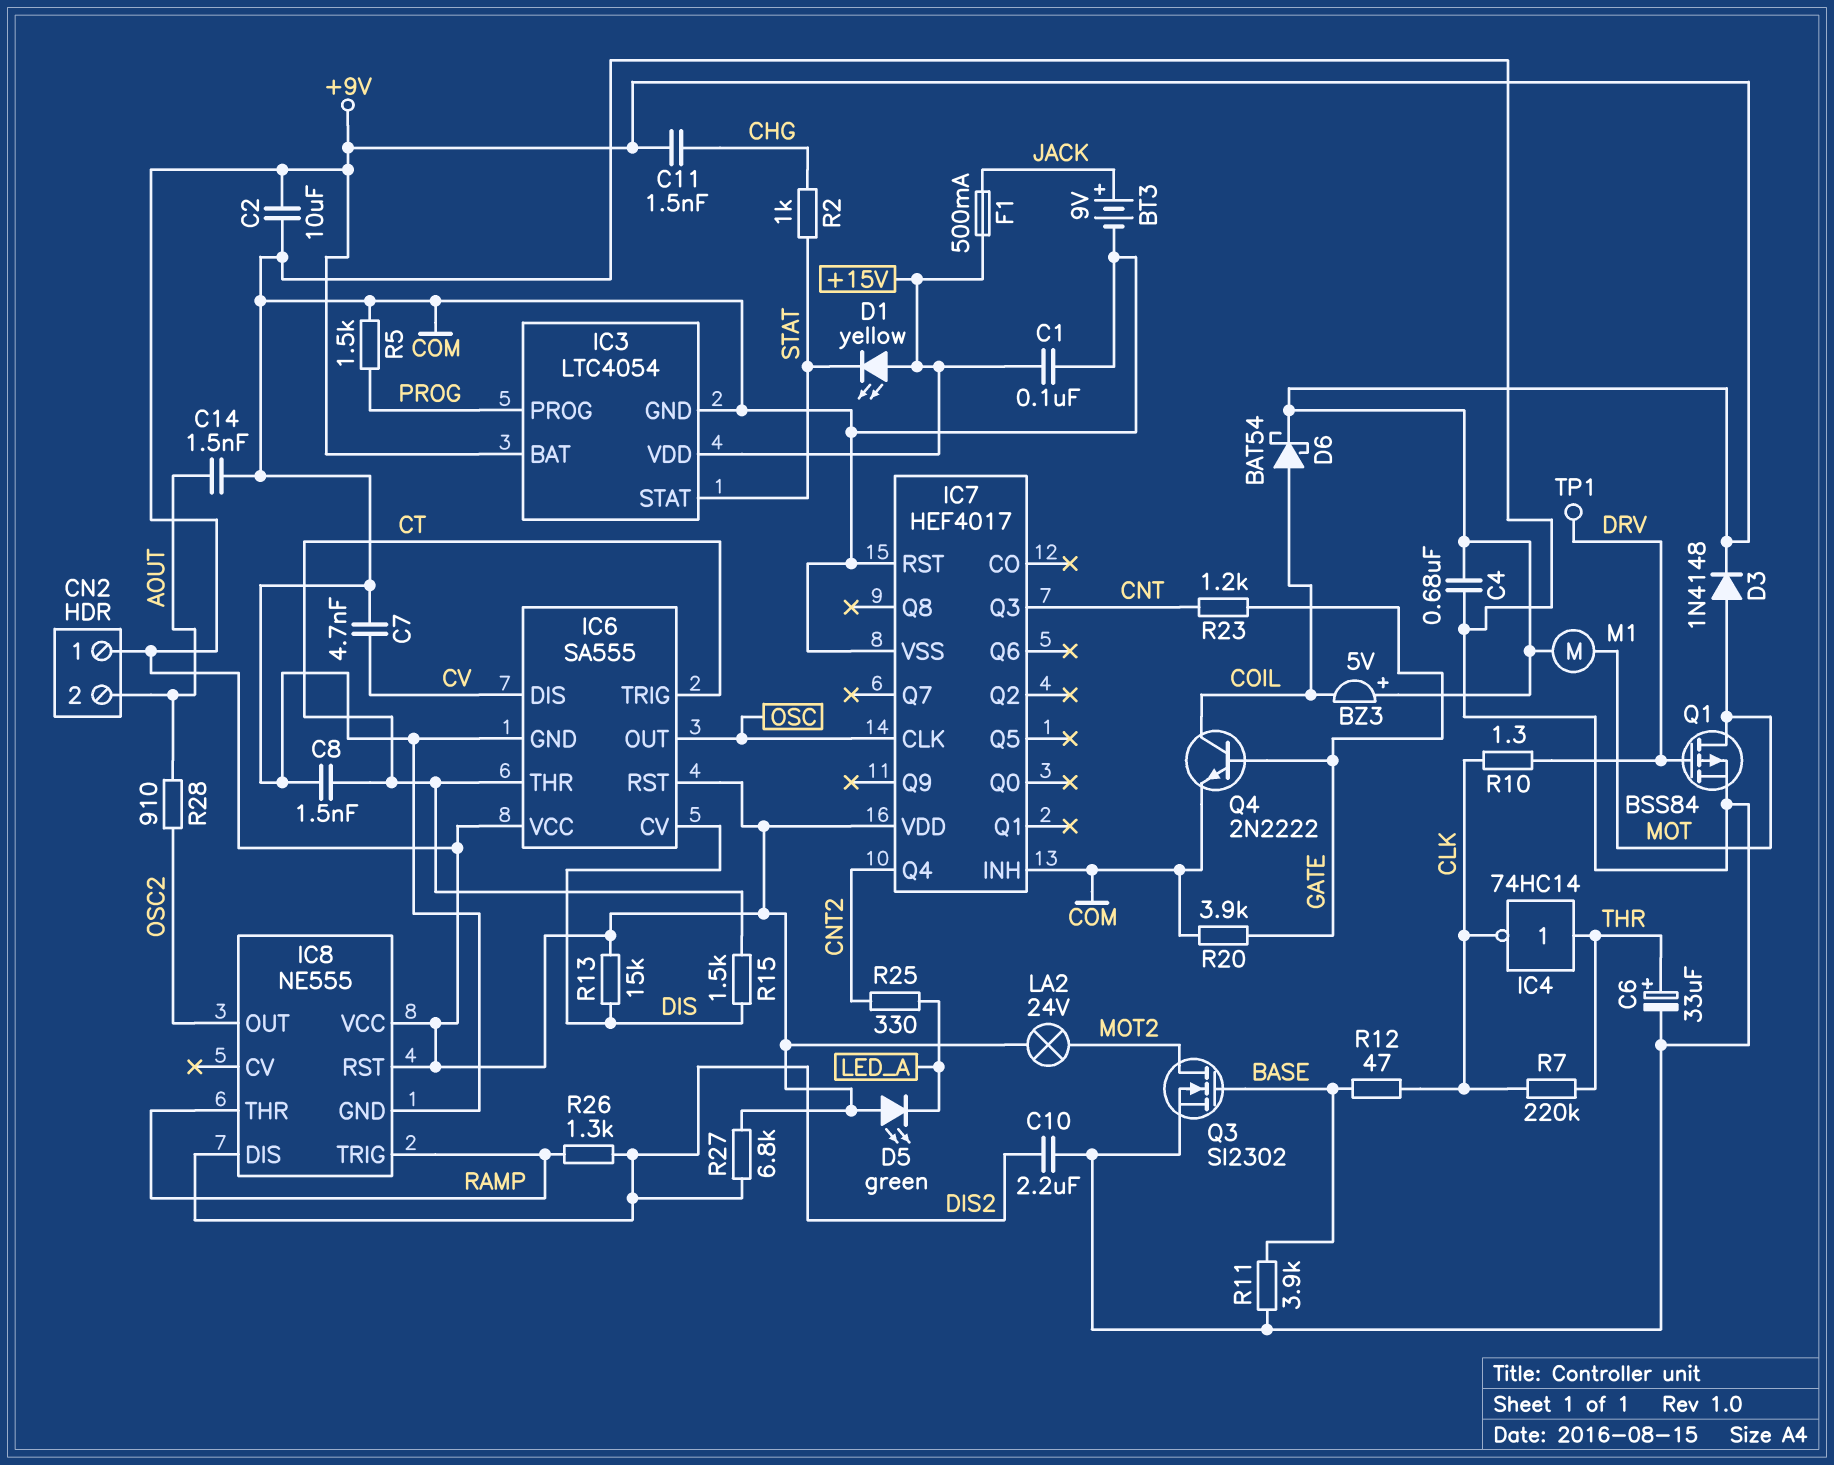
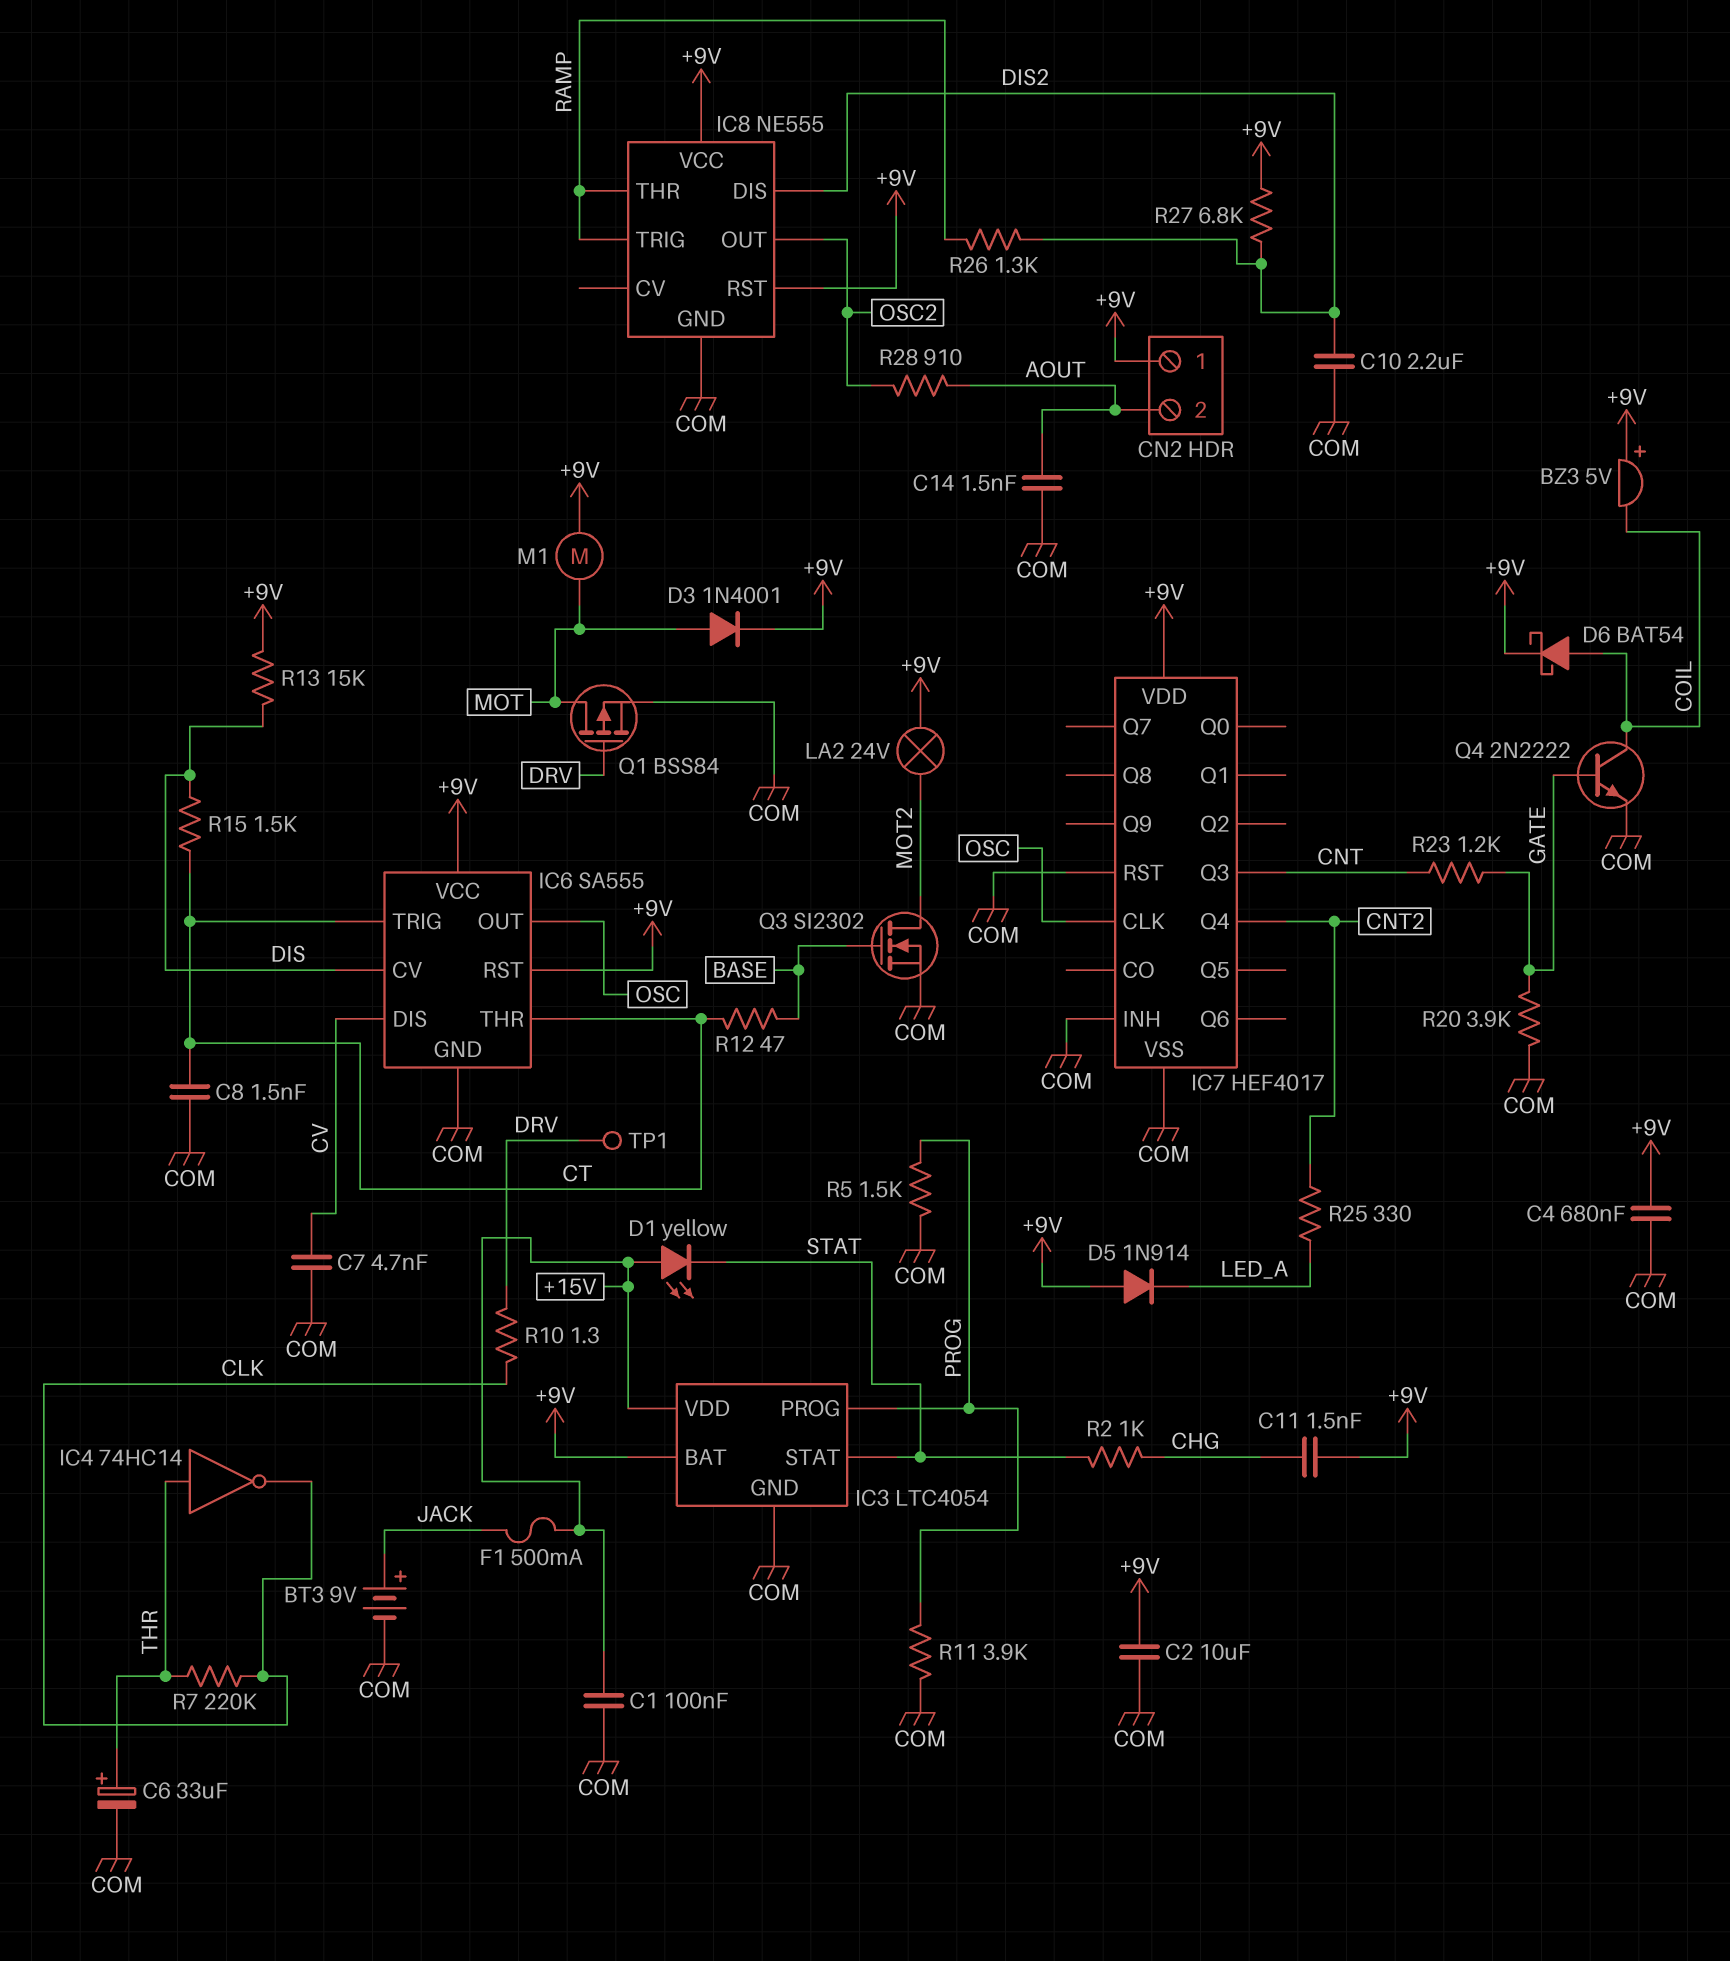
D3: diode 1N4148 (A MOT, K +9V) -> diode 1N4001 (A MOT, K +9V)
D5: LED green (A +9V, K LED_A) -> diode 1N914 (A +9V, K LED_A)
R11: 3.9k (BASE, COM) -> 3.9k (COM, PROG)
R12: 47 (BASE, CLK) -> 47 (BASE, CT)

